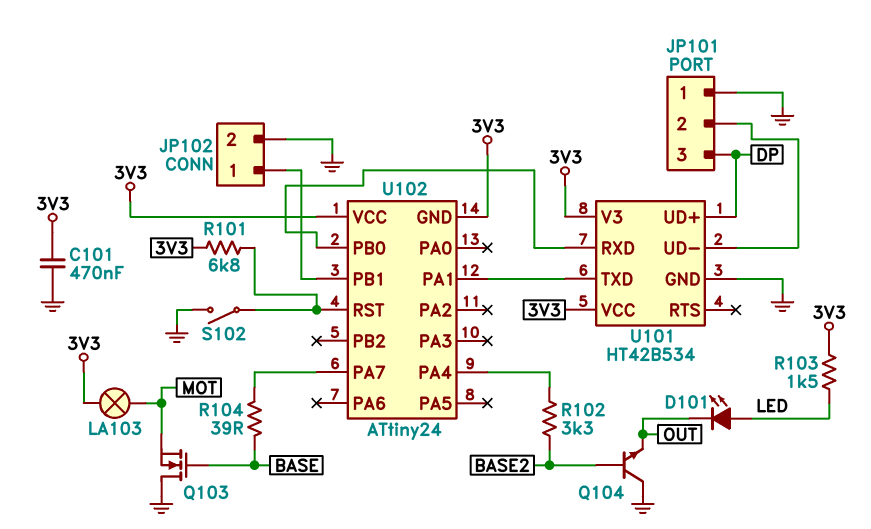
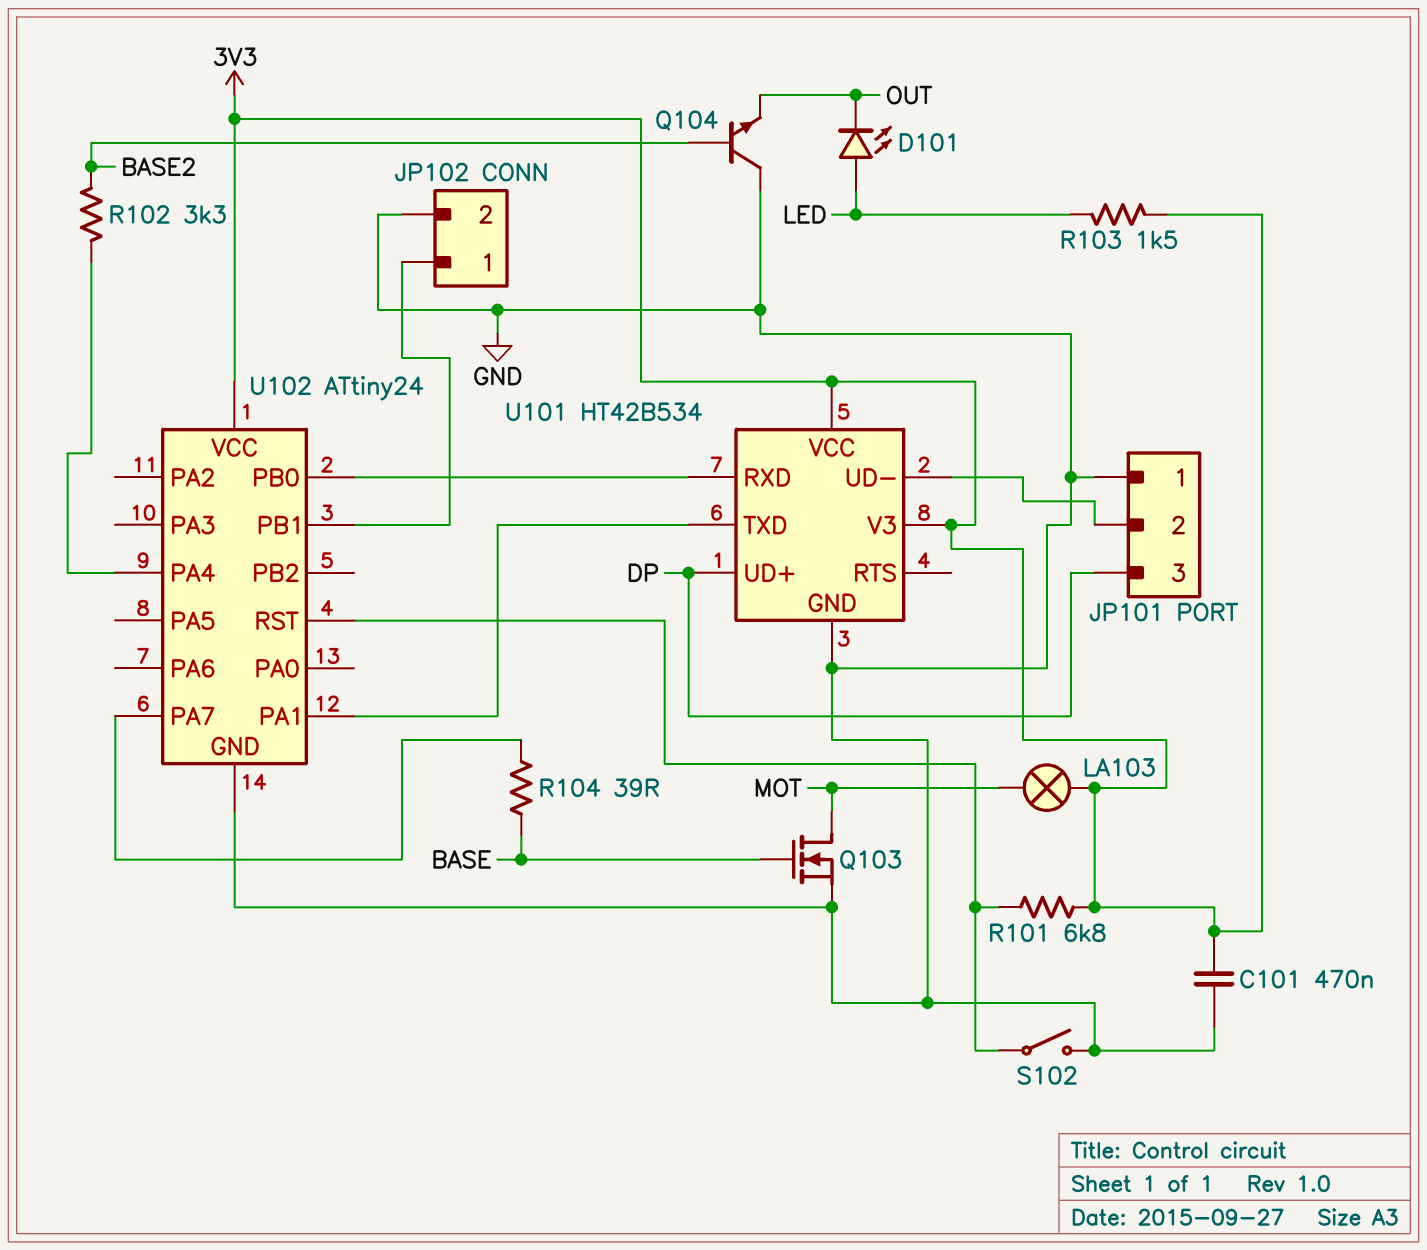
Q103: NMOS (G BASE, D GND, S MOT) -> NMOS (G BASE, D MOT, S GND)
U102 pin GND: 3V3 -> GND

